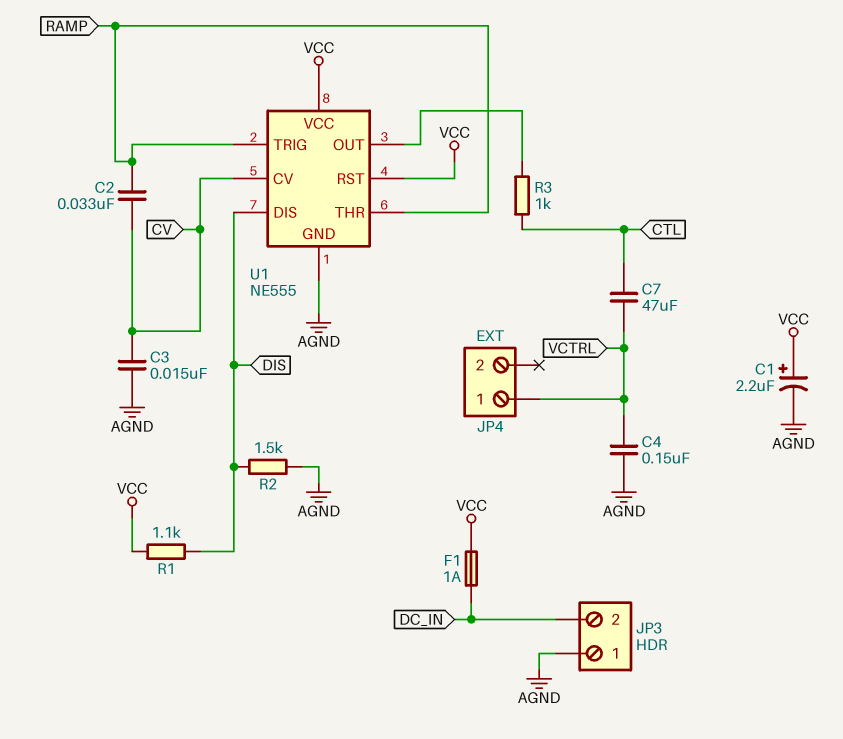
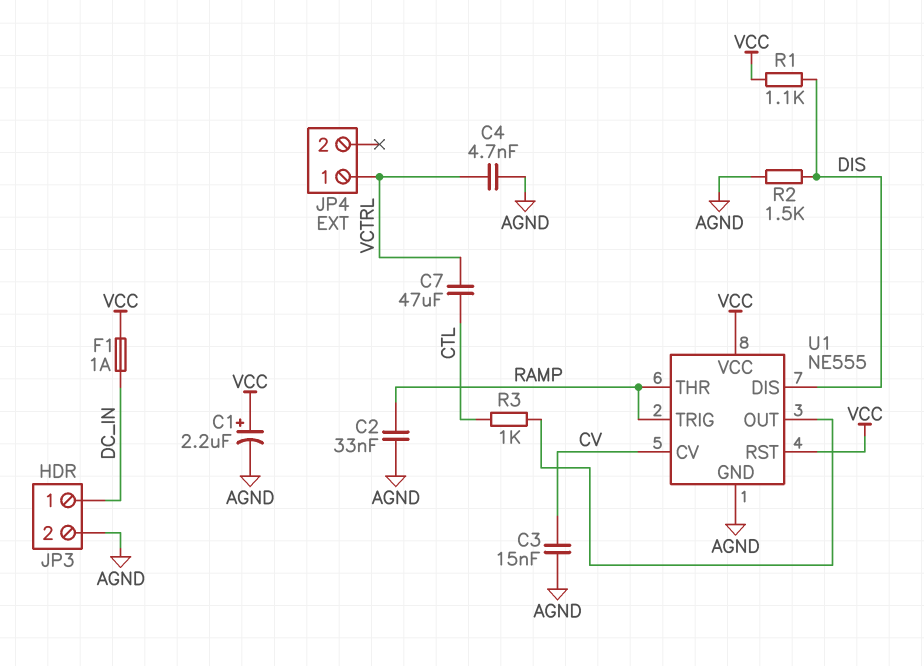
C2: 33nF (CV, RAMP) -> 33nF (AGND, RAMP)
C4: 150nF (AGND, VCTRL) -> 4.7nF (AGND, VCTRL)
JP3 pin 1: AGND -> DC_IN
JP3 pin 2: DC_IN -> AGND

